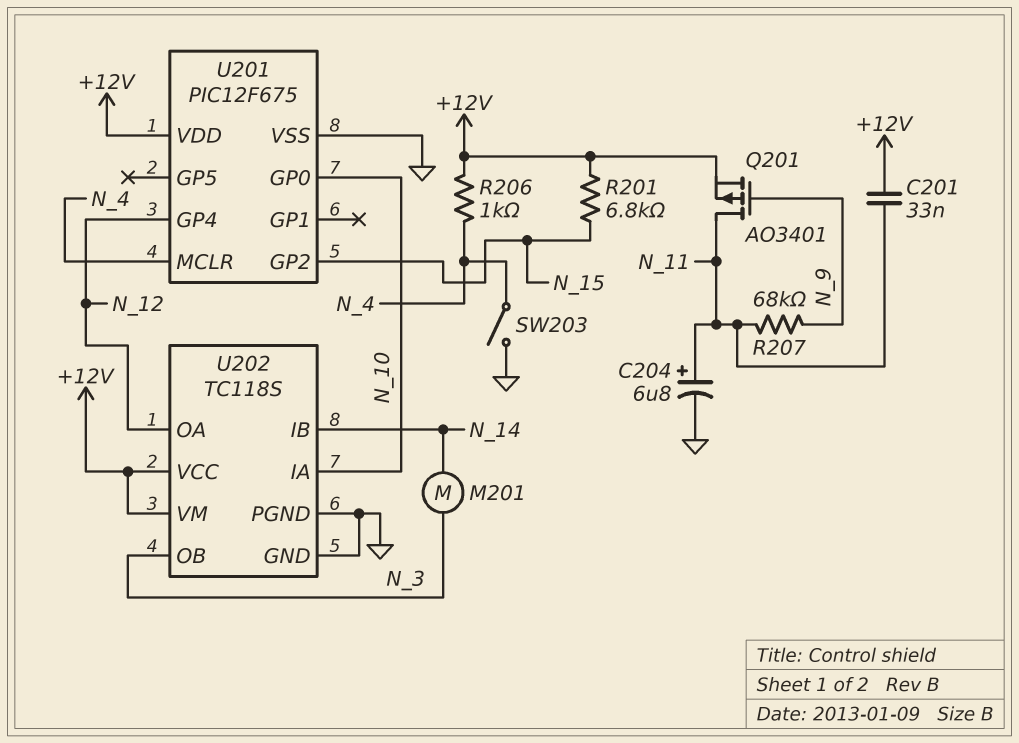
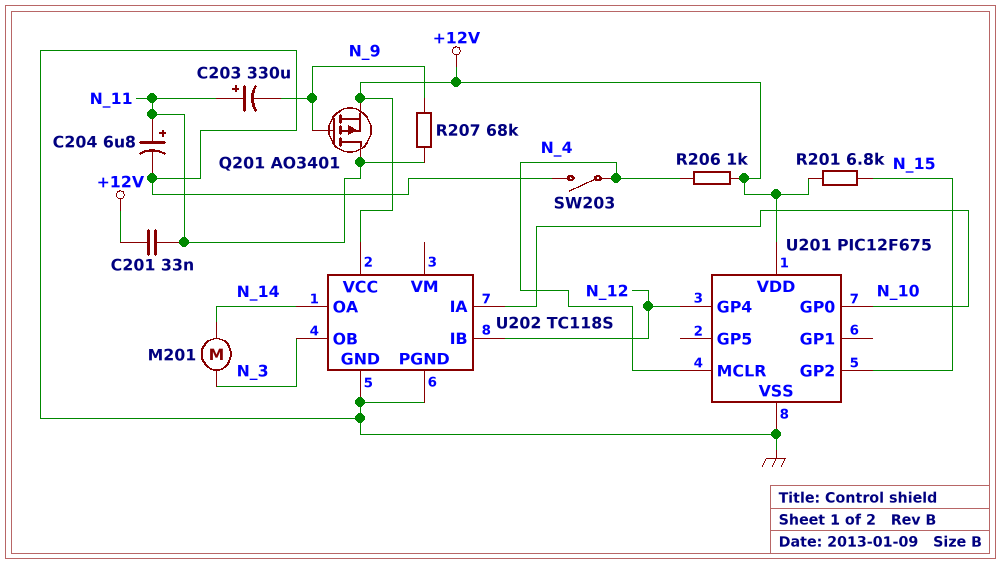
C203: none -> 330uF (plus N_11, minus N_9)
U202 pin IB: N_14 -> N_12
U202 pin OA: N_12 -> N_14
U202 pin VM: +12V -> none

